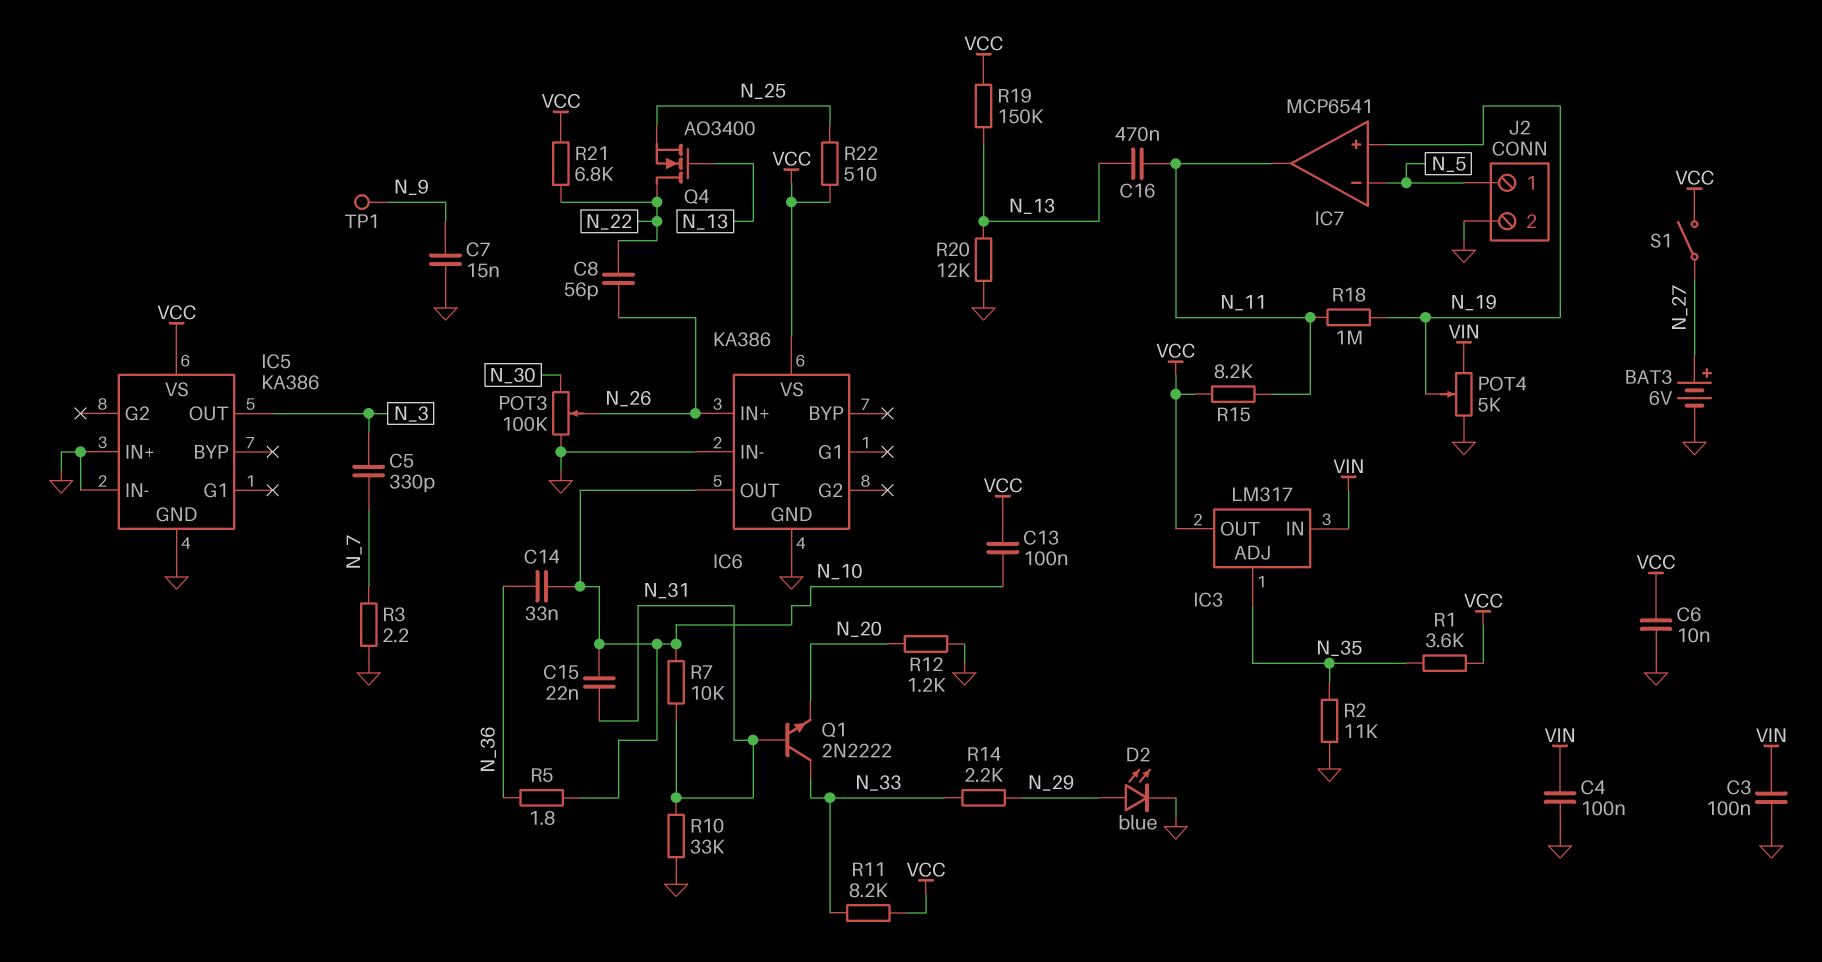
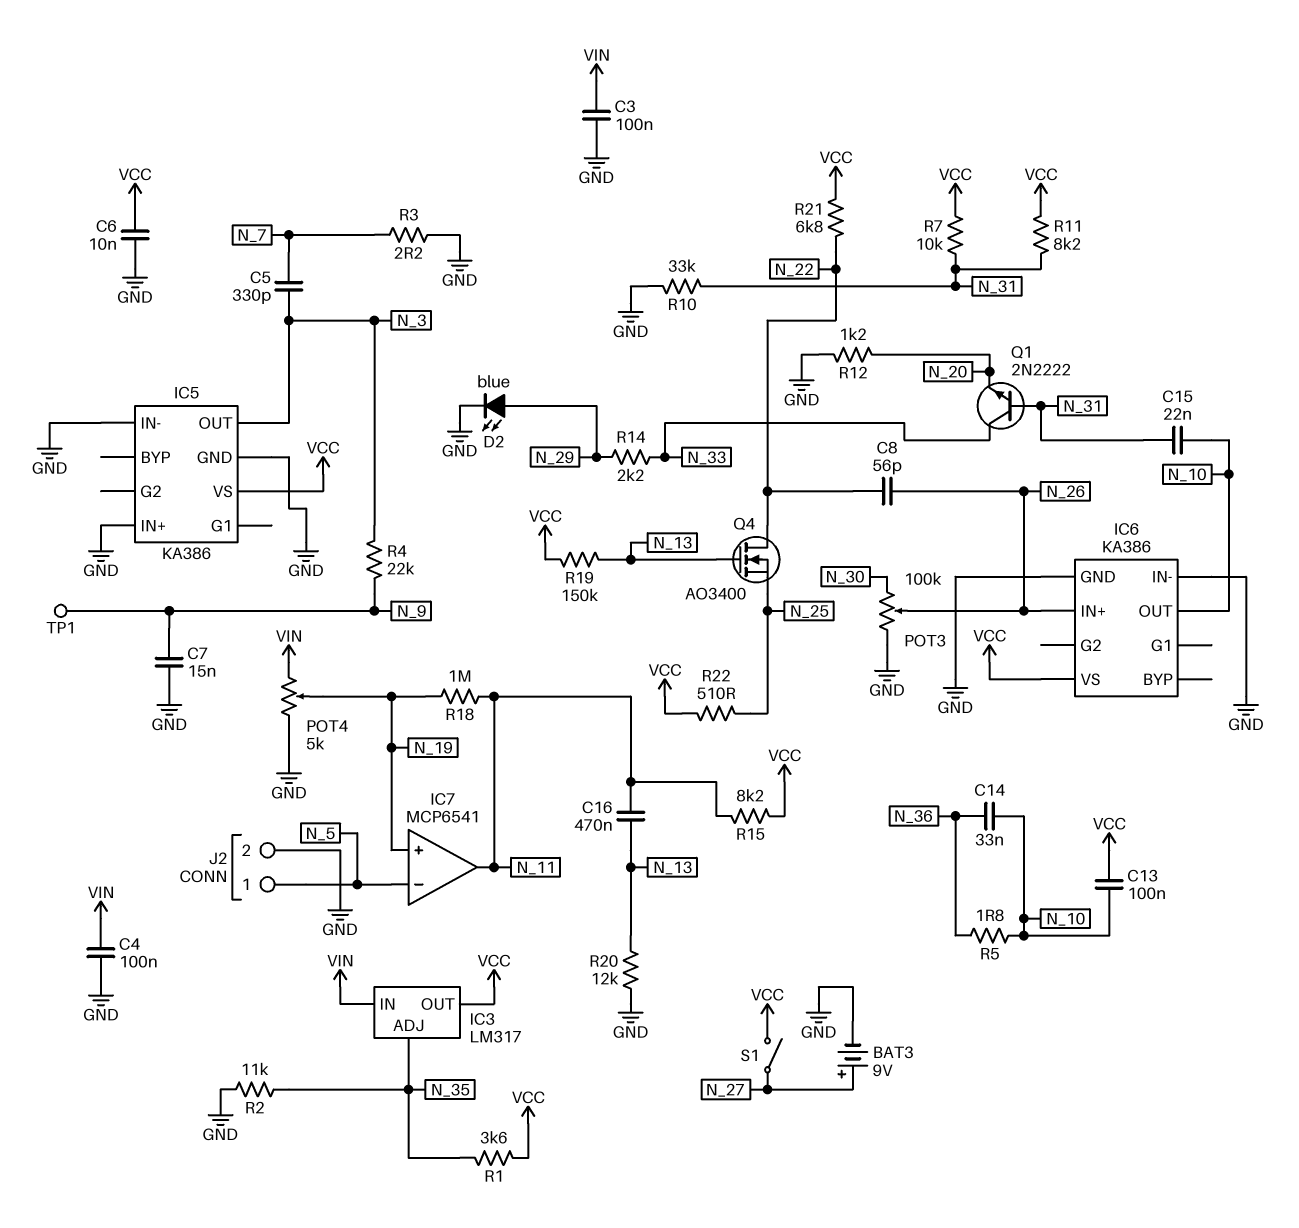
BAT3: 6V (plus N_27, minus GND) -> 9V (plus N_27, minus GND)
R4: none -> 22k (N_3, N_9)
R7: 10k (N_10, N_31) -> 10k (N_31, VCC)
R11: 8.2k (N_33, VCC) -> 8.2k (N_31, VCC)

